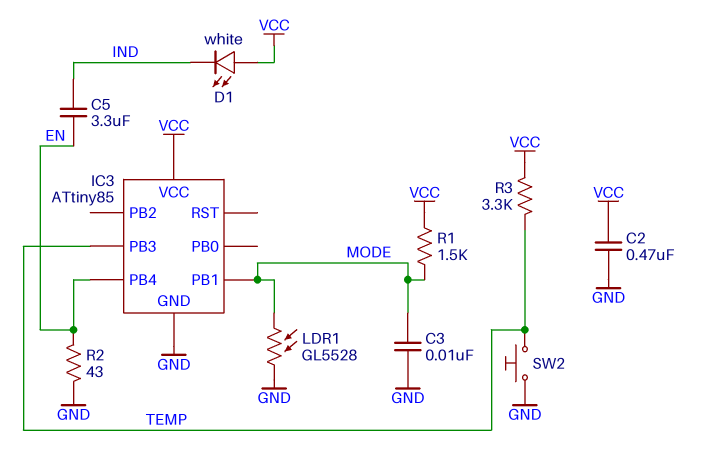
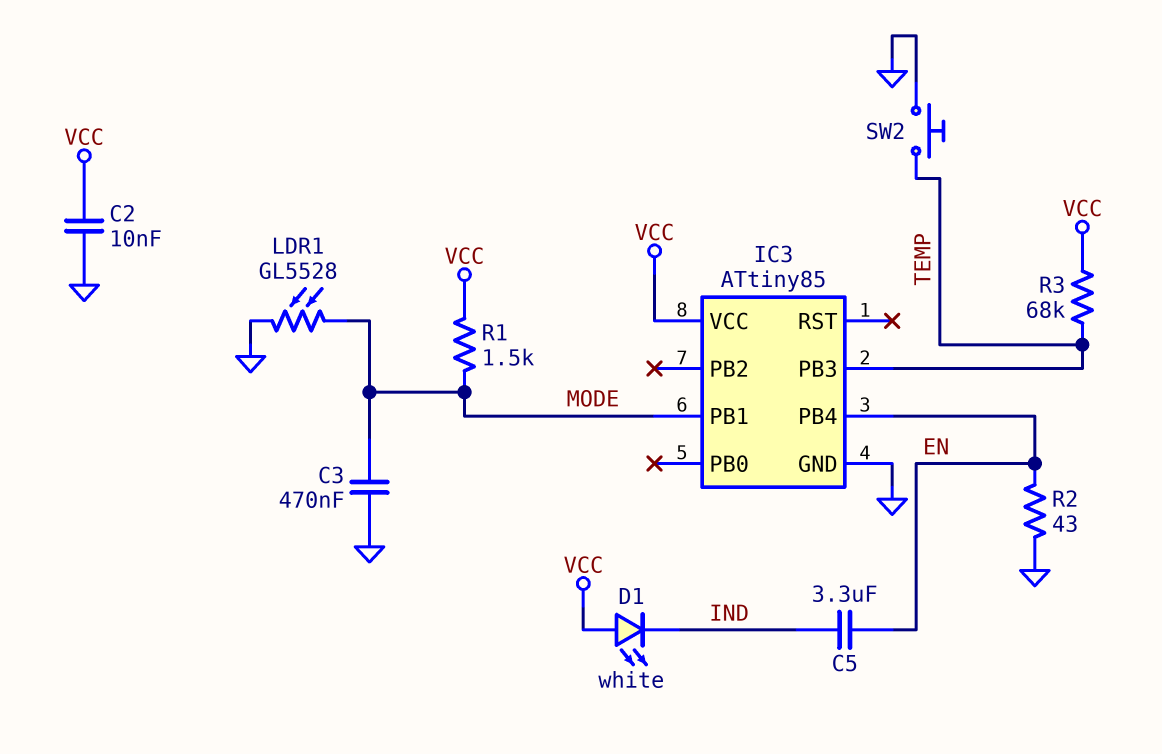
C2: 470nF (GND, VCC) -> 10nF (GND, VCC)
C3: 10nF (GND, MODE) -> 470nF (GND, MODE)
R3: 3.3k (TEMP, VCC) -> 68k (TEMP, VCC)

